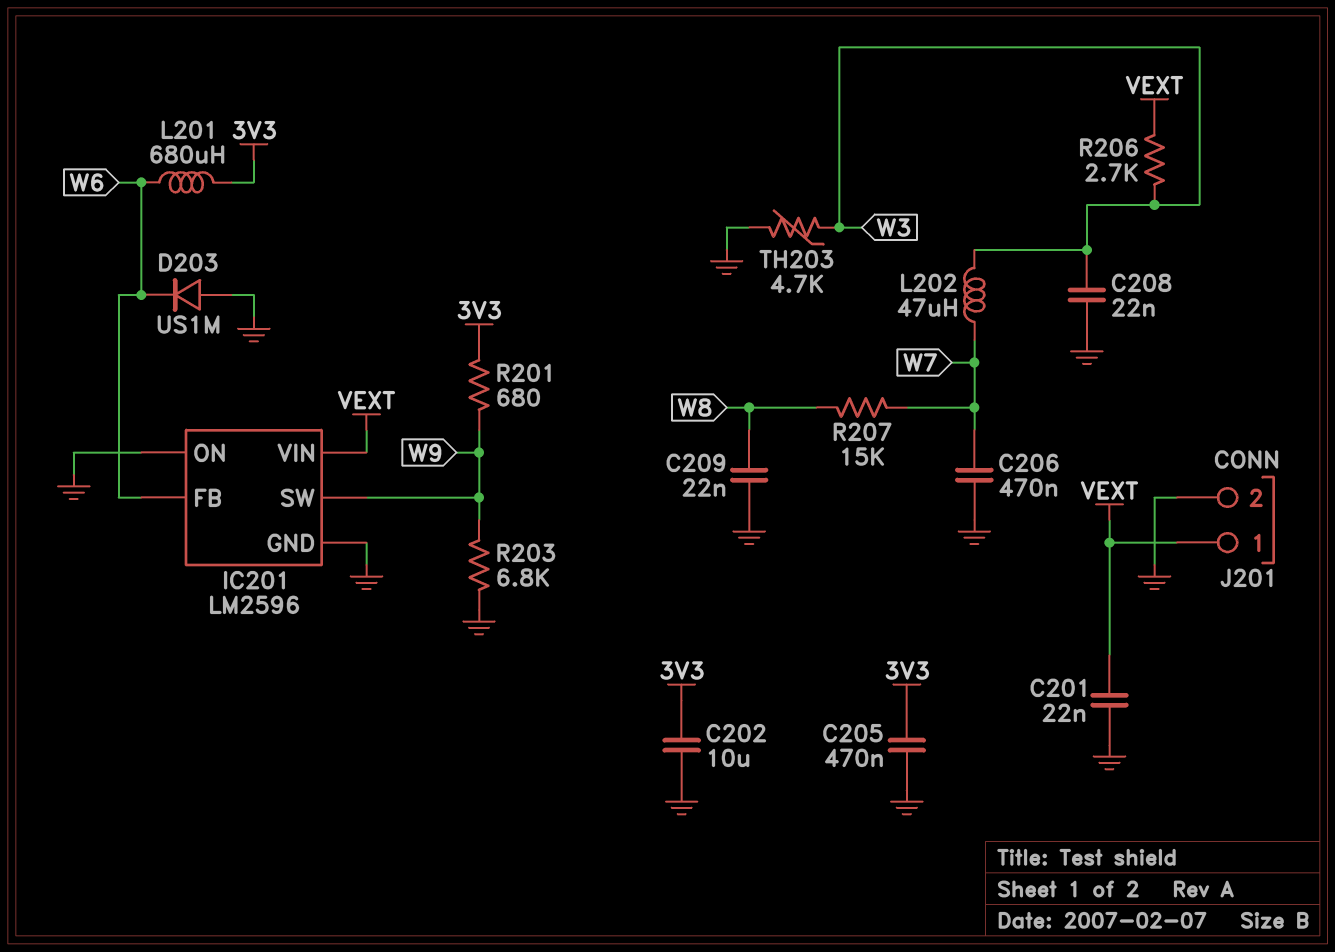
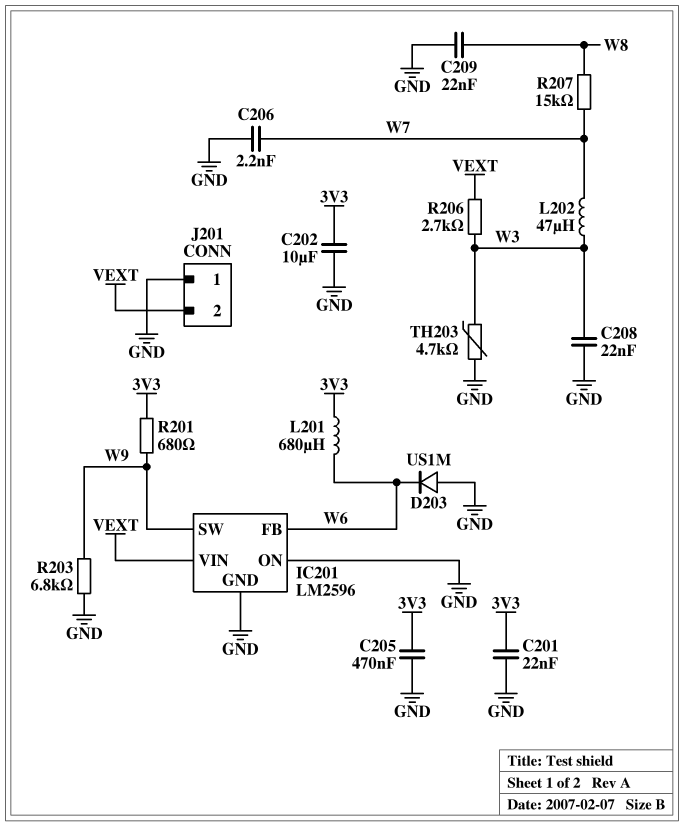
C201: 22nF (GND, VEXT) -> 22nF (3V3, GND)
C206: 470nF (GND, W7) -> 2.2nF (GND, W7)
J201 pin 1: VEXT -> GND
J201 pin 2: GND -> VEXT

